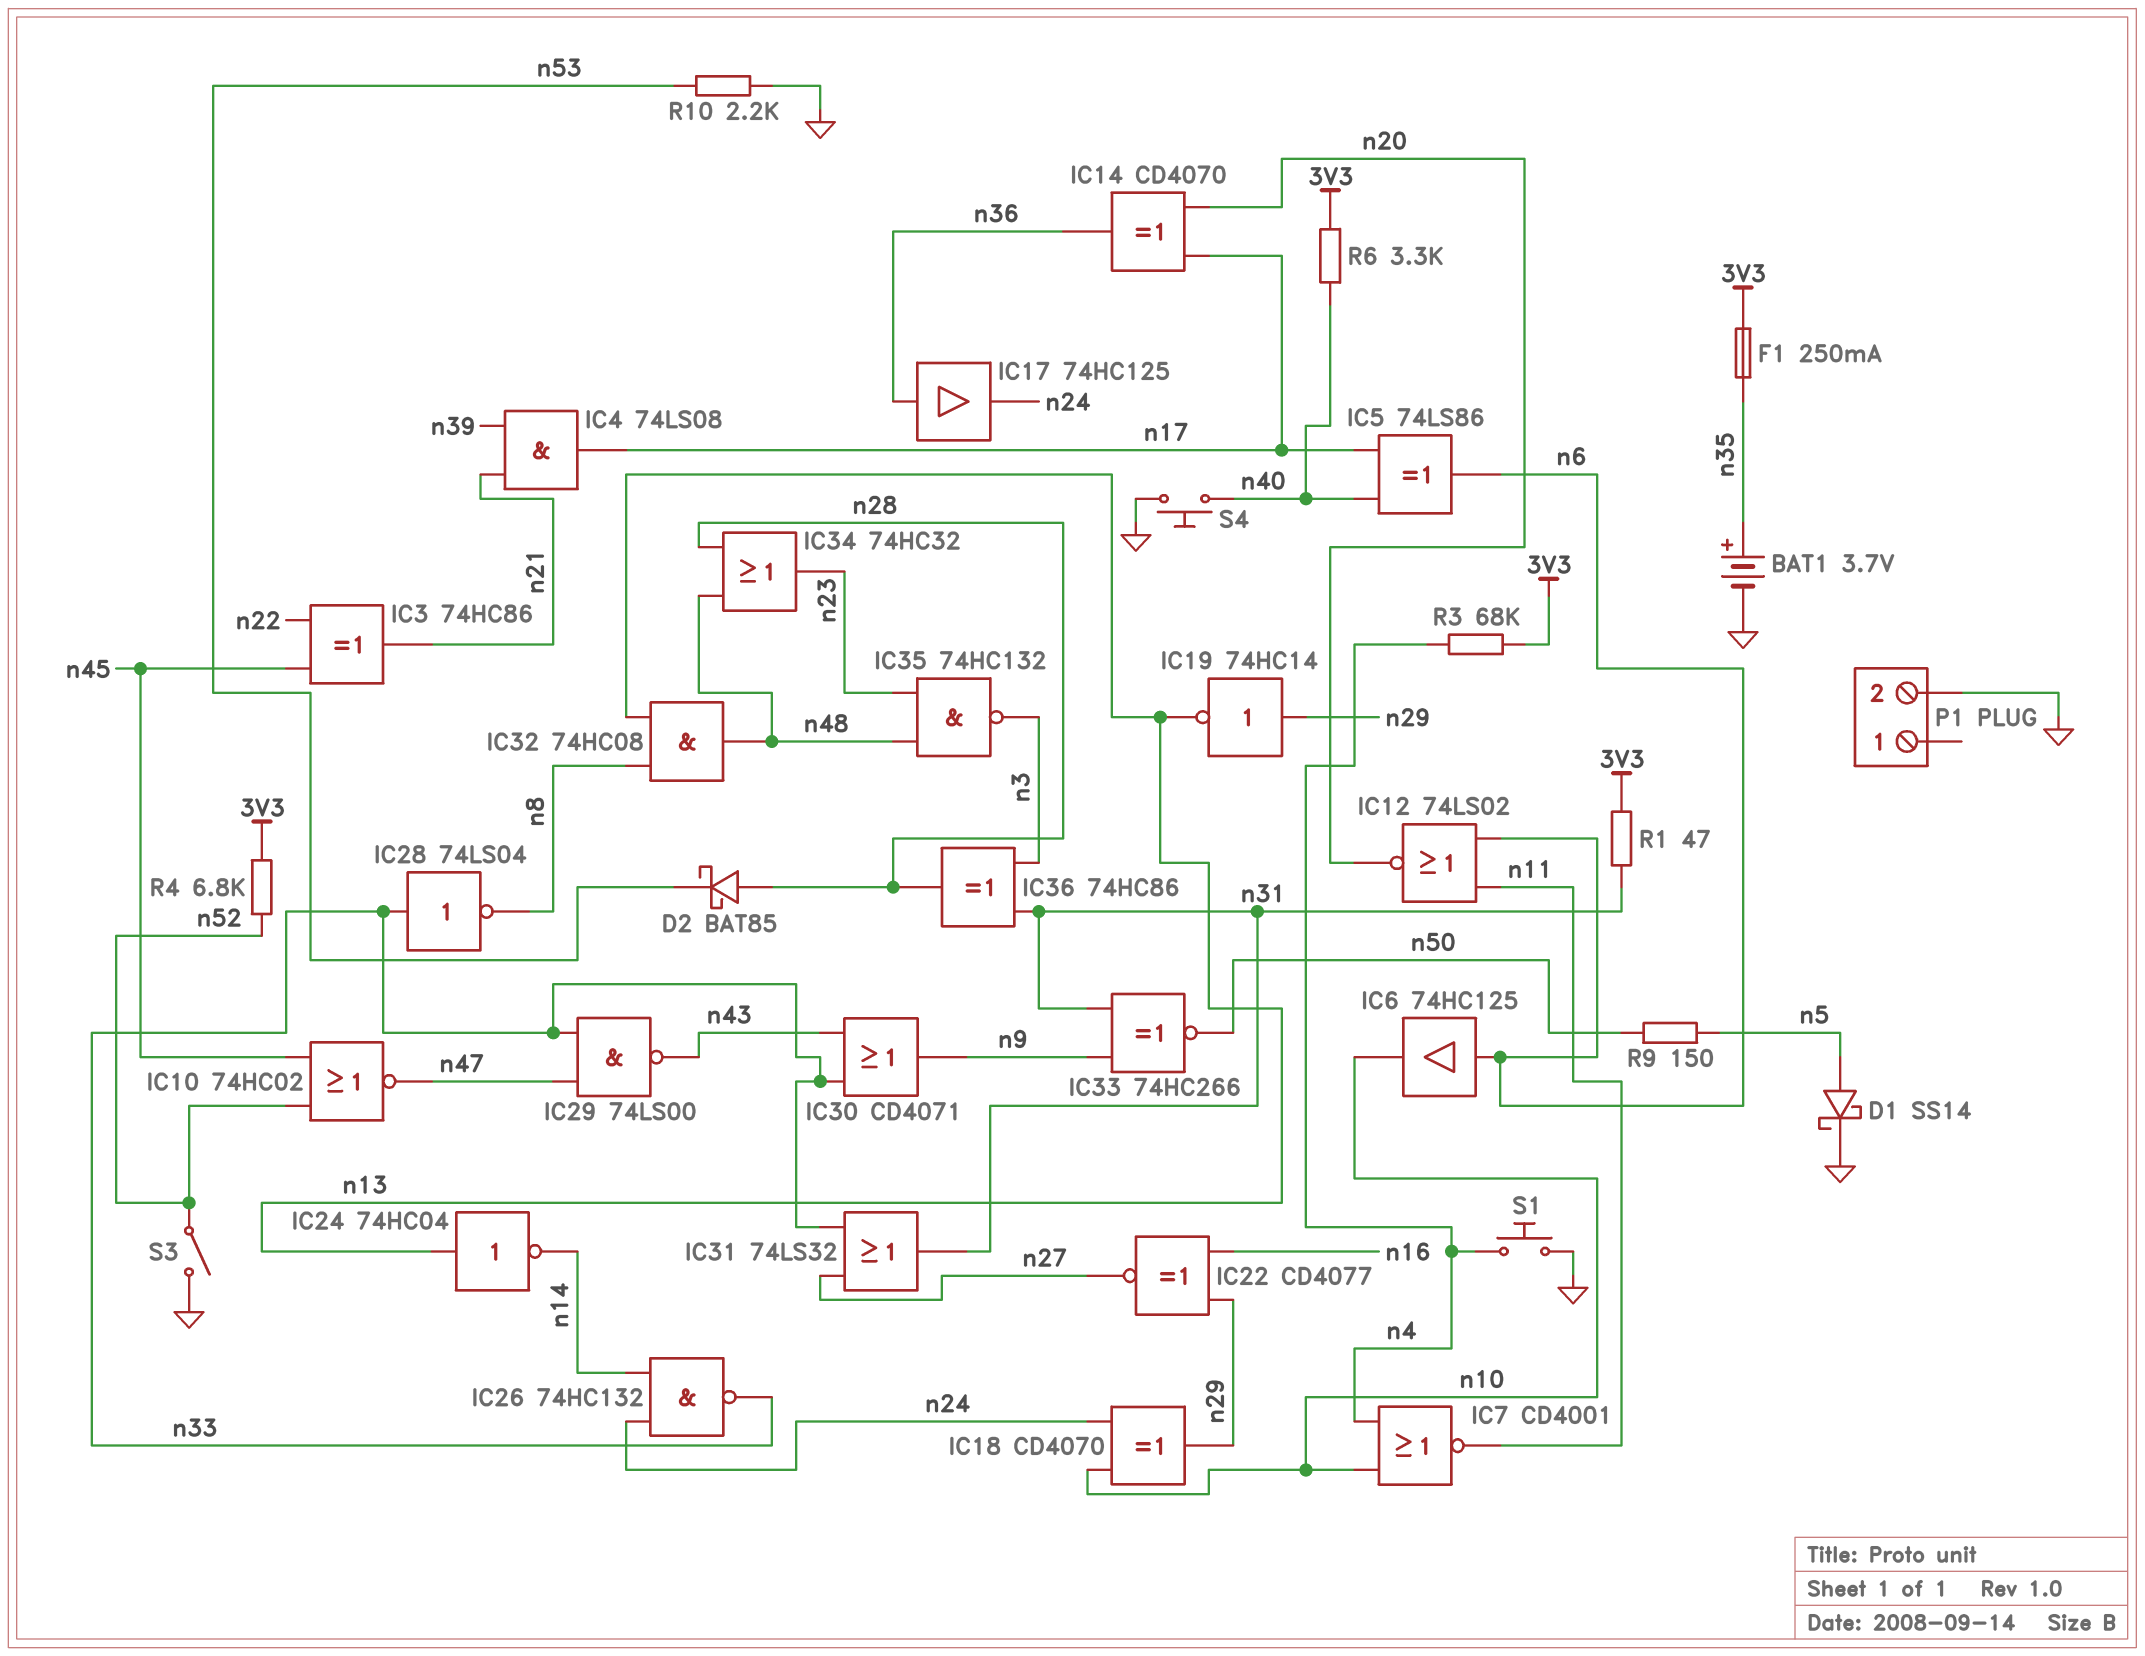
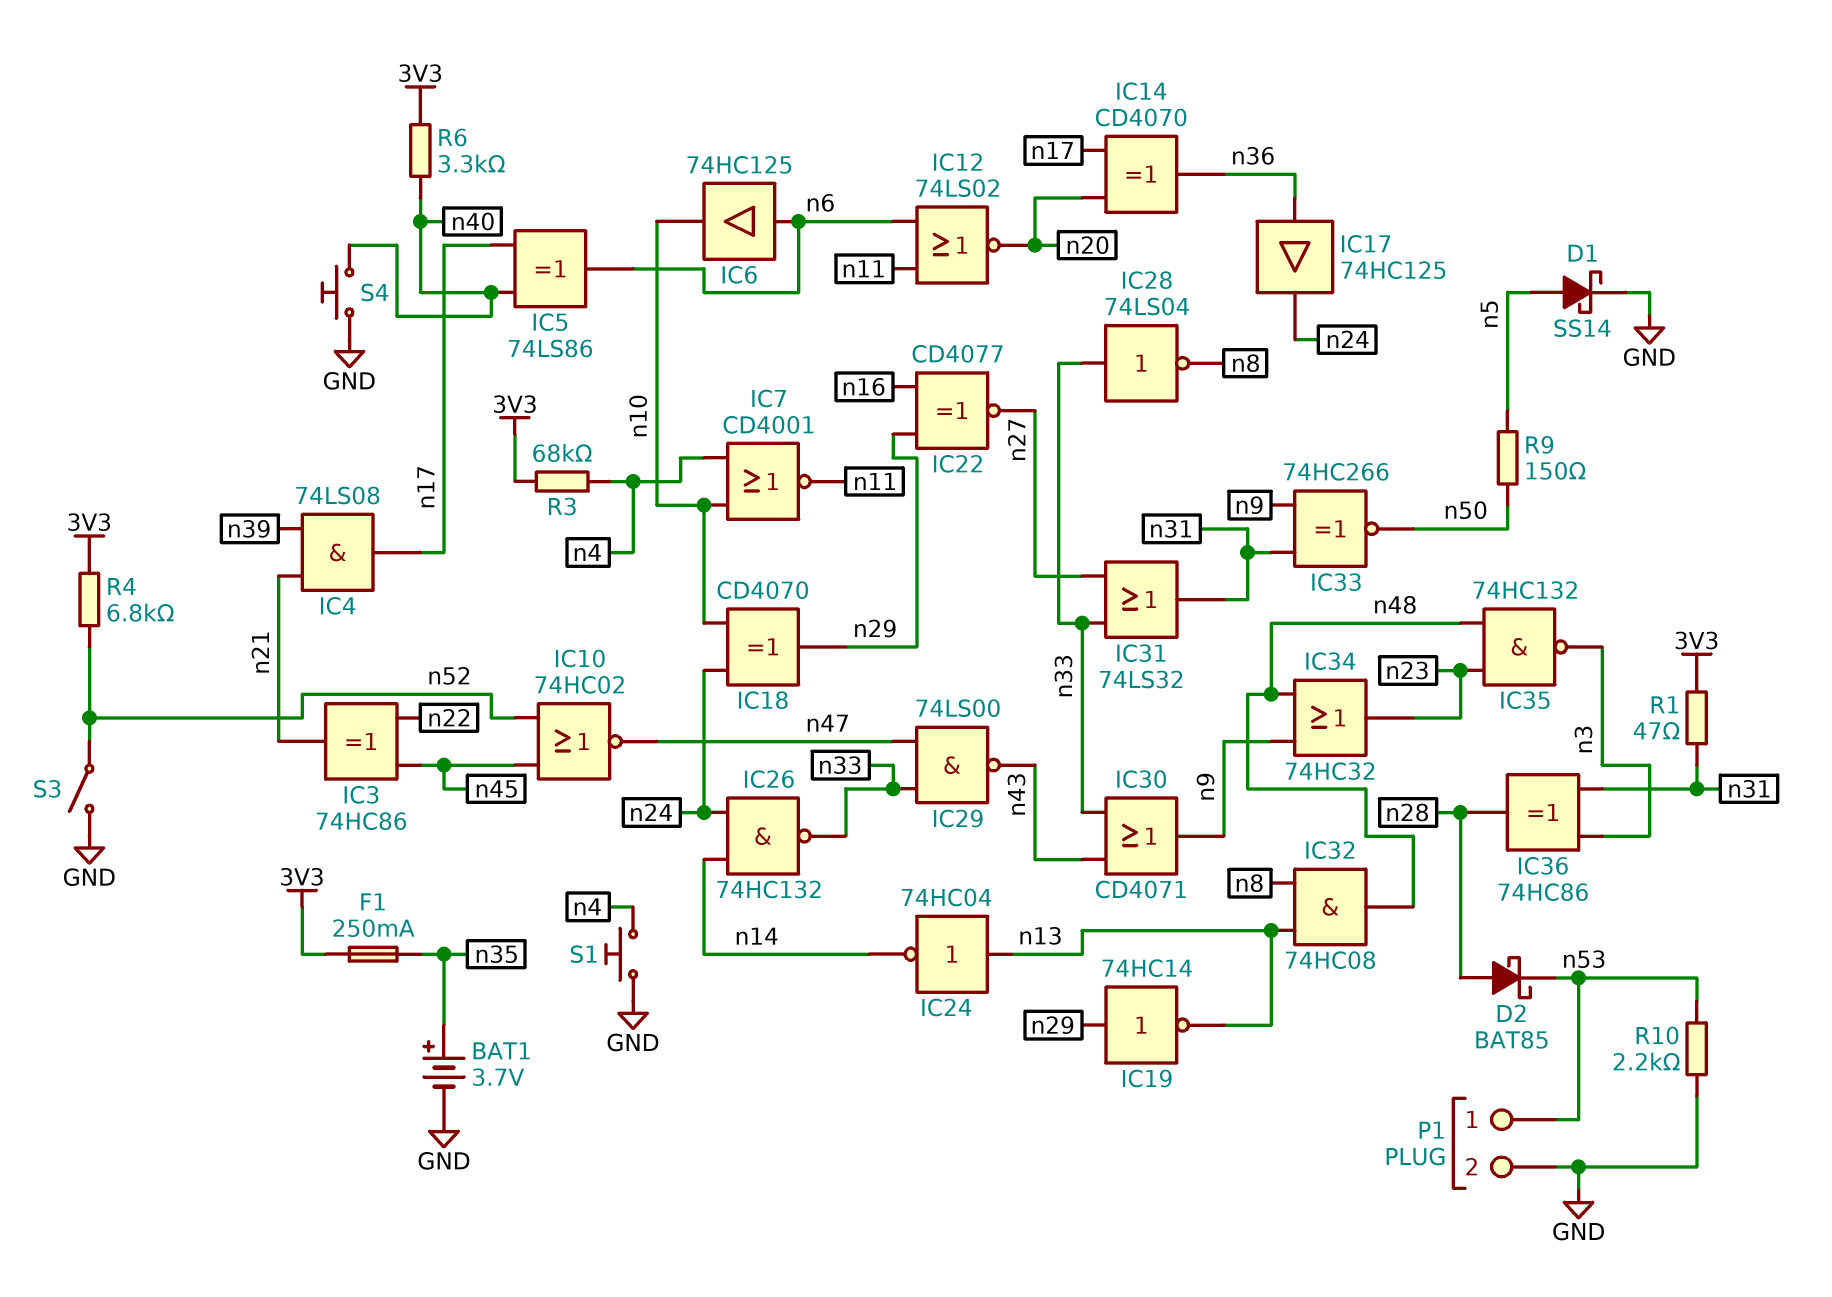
IC34: OR 74HC32 (in n28, in n48, out n23) -> OR 74HC32 (in n9, in n48, out n23)
P1 pin 1: none -> n53

